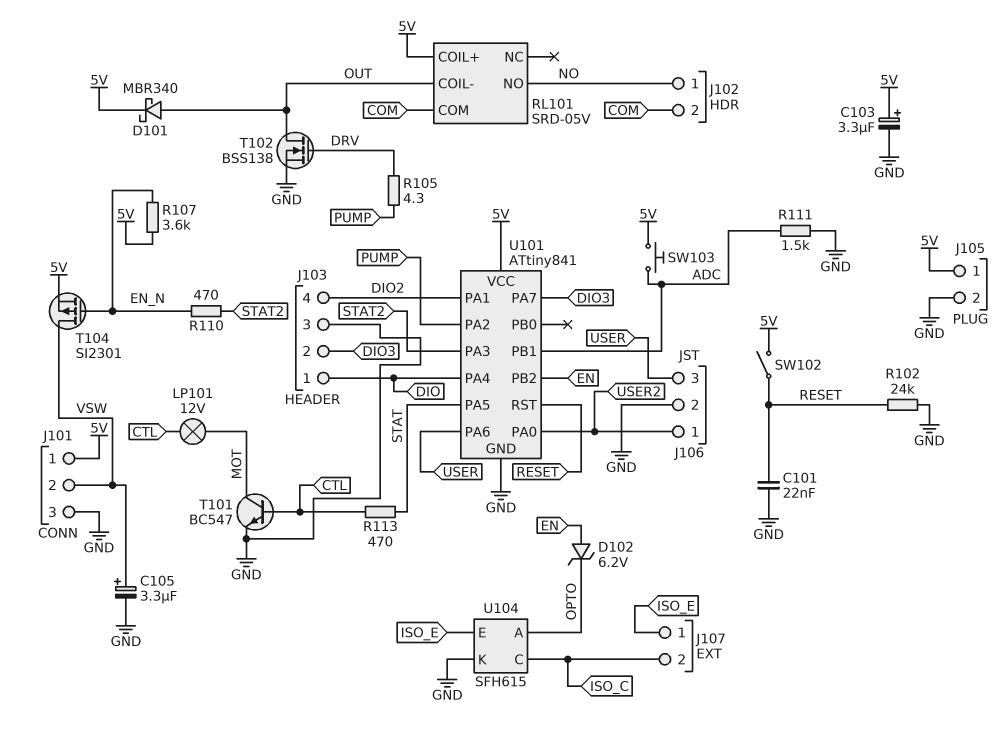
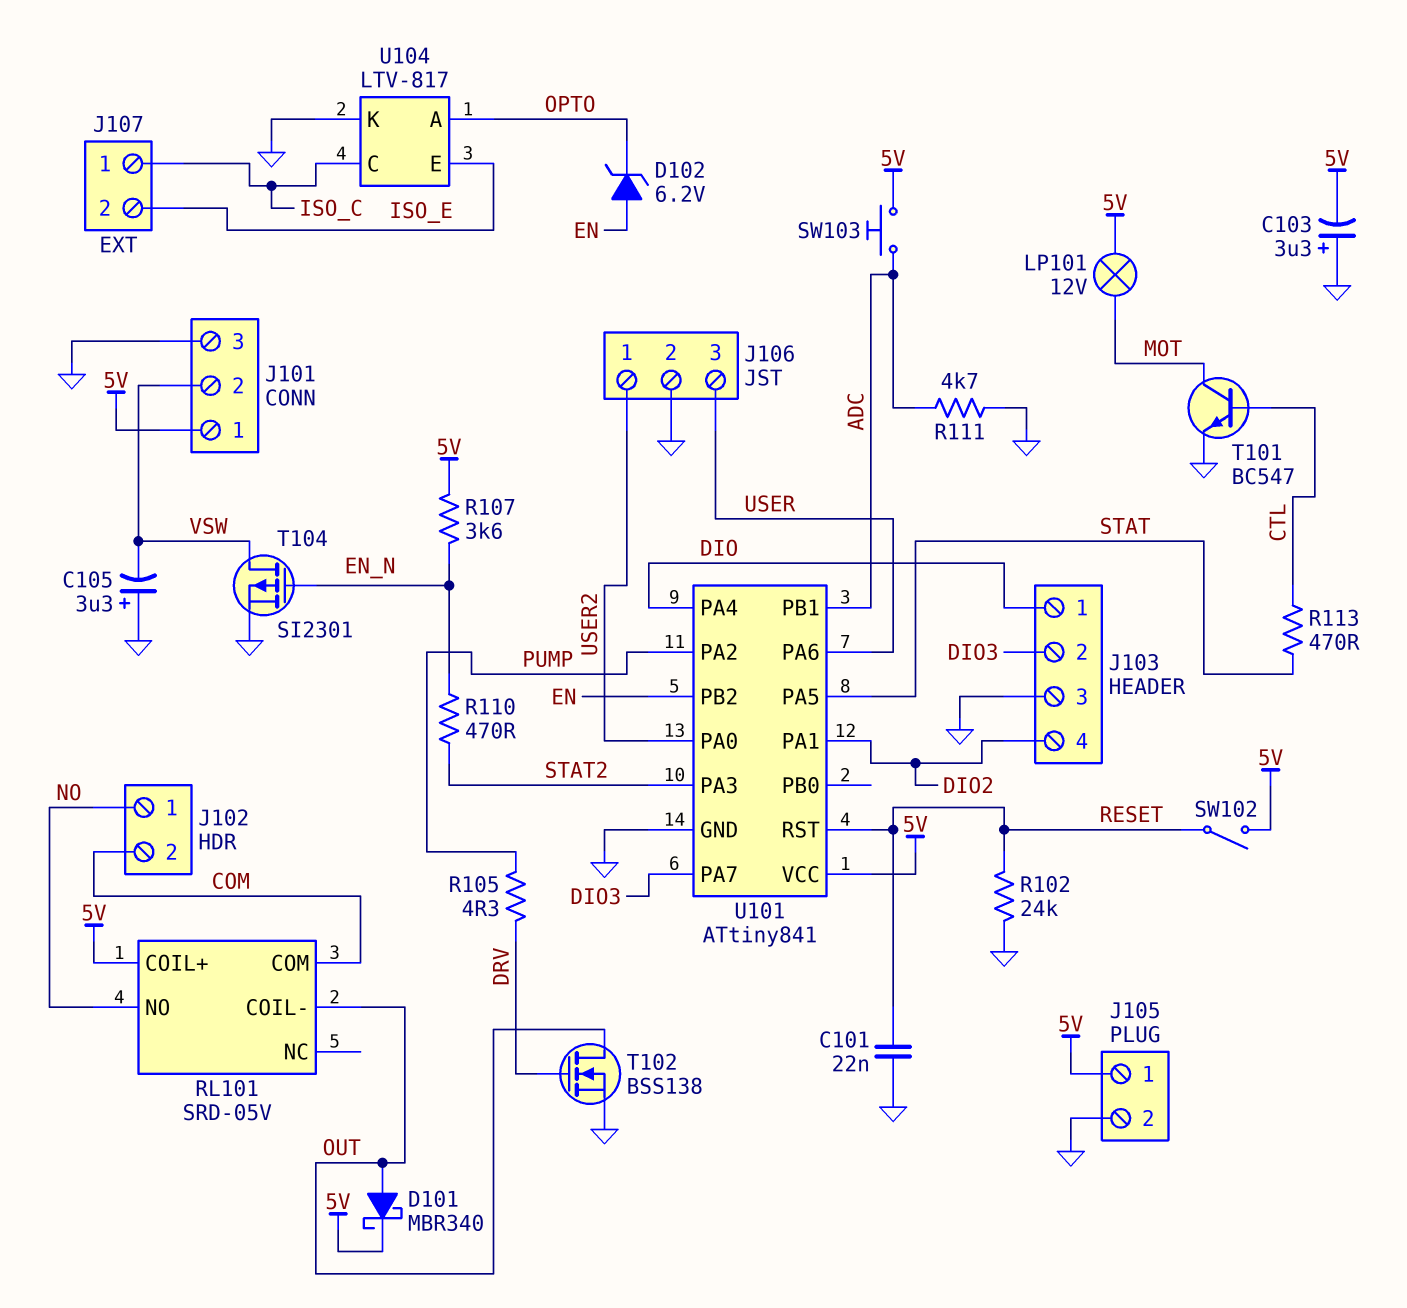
C103: 3.3uF (plus 5V, minus GND) -> 3.3uF (plus GND, minus 5V)
C105: 3.3uF (plus VSW, minus GND) -> 3.3uF (plus GND, minus VSW)
J107 pin 1: ISO_E -> ISO_C
J107 pin 2: ISO_C -> ISO_E
LP101: lamp 12V (CTL, MOT) -> lamp 12V (5V, MOT)
R111: 1.5k (ADC, GND) -> 4.7k (ADC, GND)
T104: PMOS SI2301 (G EN_N, D VSW, S 5V) -> PMOS SI2301 (G EN_N, D VSW, S GND)
U104: SFH615 -> LTV-817

